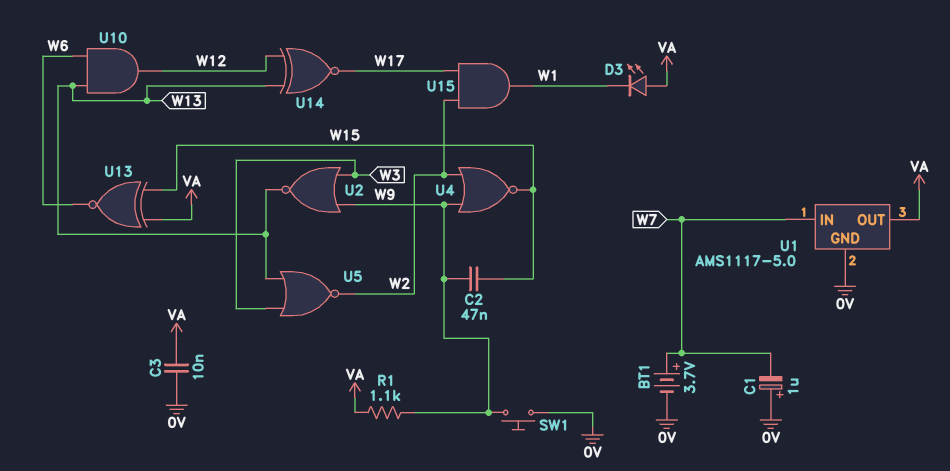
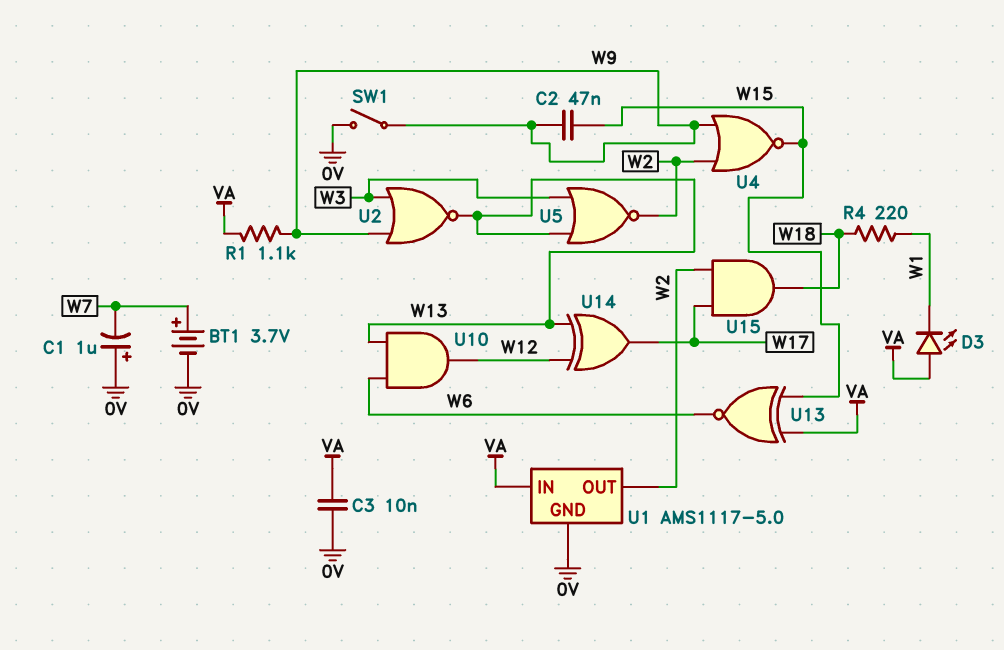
R4: none -> 220 (W1, W18)
SW1: button (0V, W9) -> switch (0V, W9)
U1 pin IN: W7 -> VA
U1 pin OUT: VA -> W2
U14: XNOR (in W12, in W13, out W17) -> XOR (in W12, in W13, out W17)
U15: AND (in W2, in W17, out W1) -> AND (in W2, in W17, out W18)

